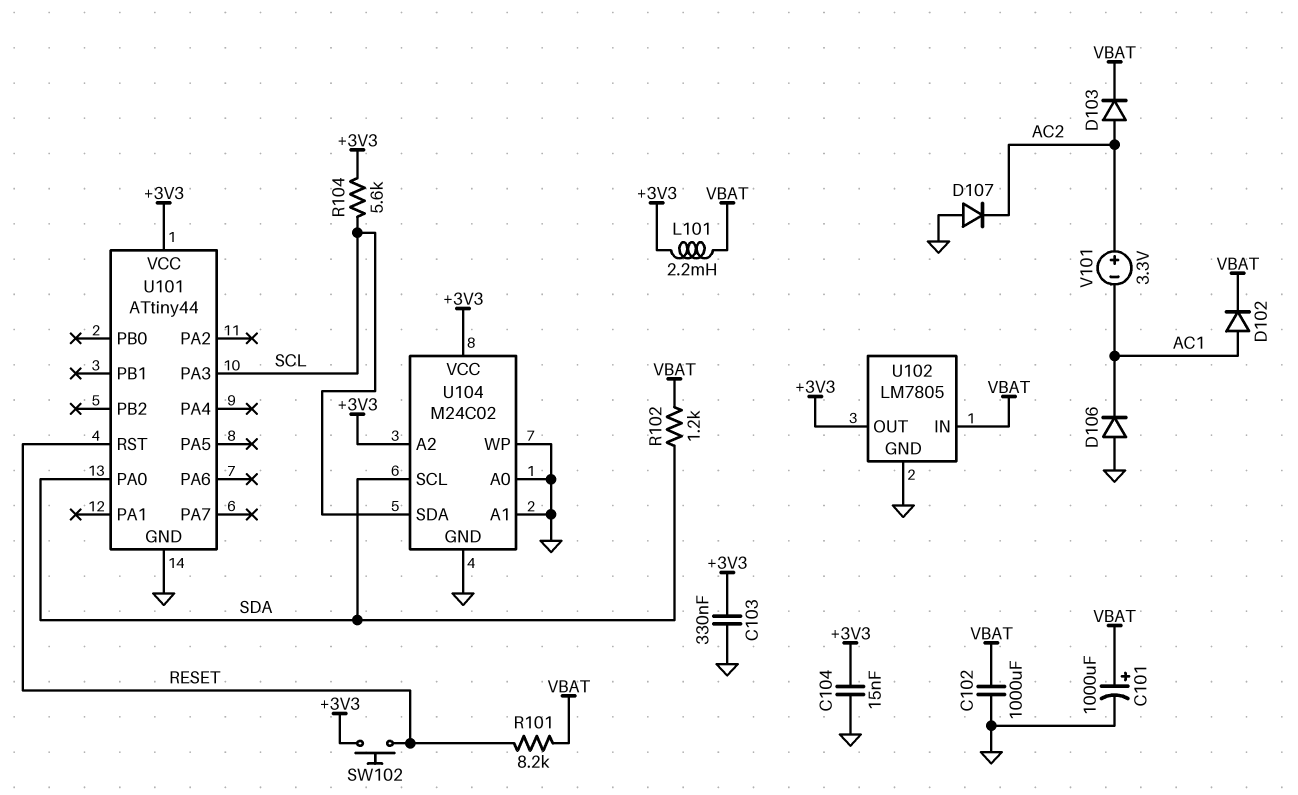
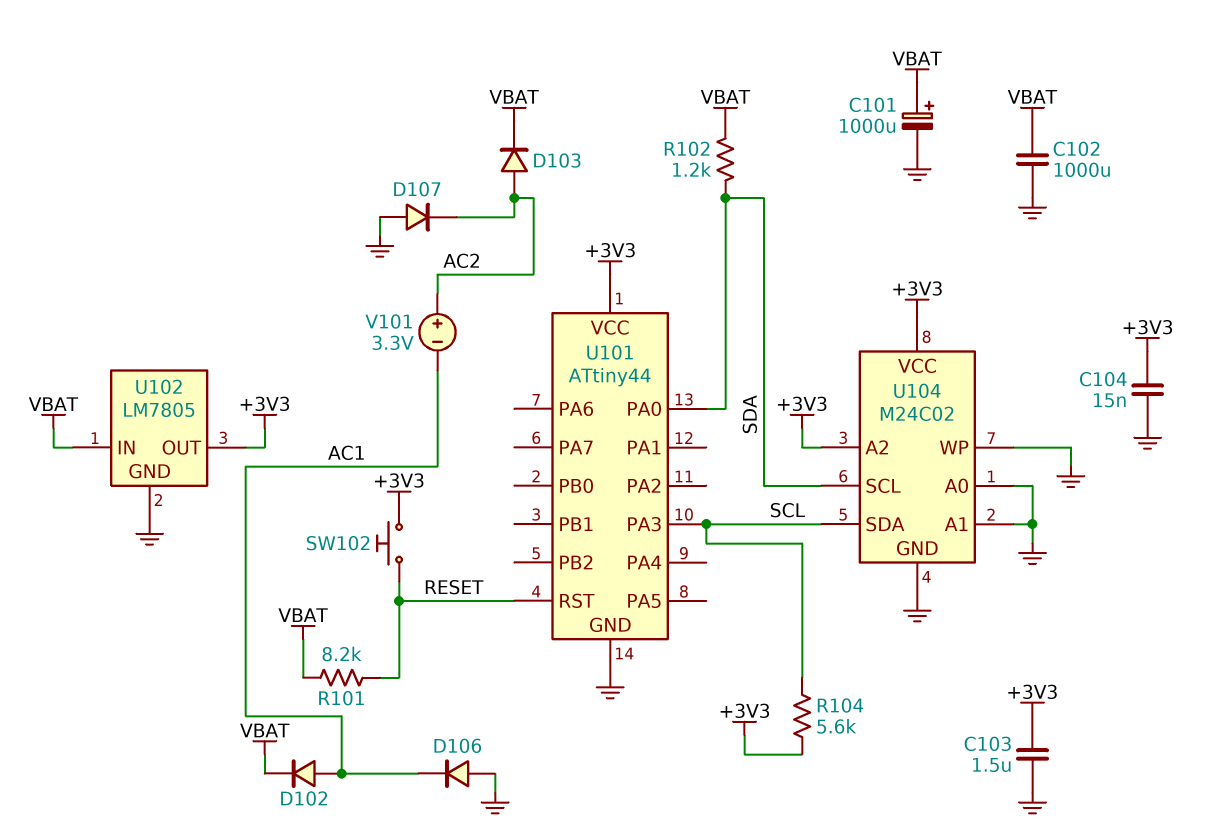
C103: 330nF (+3V3, GND) -> 1.5uF (+3V3, GND)
L101: 2.2mH (+3V3, VBAT) -> none

